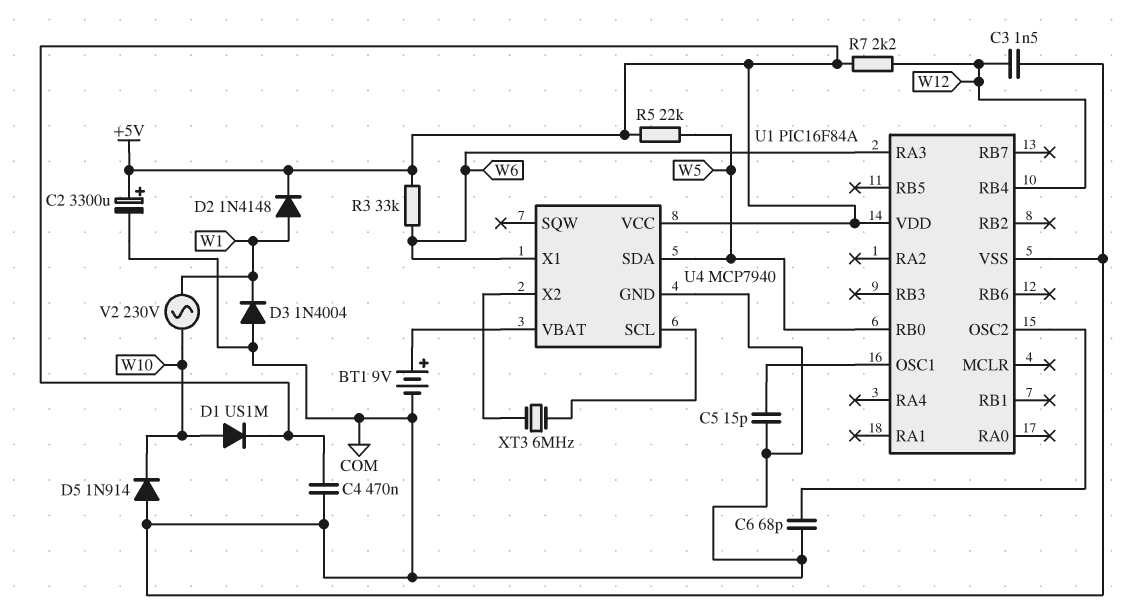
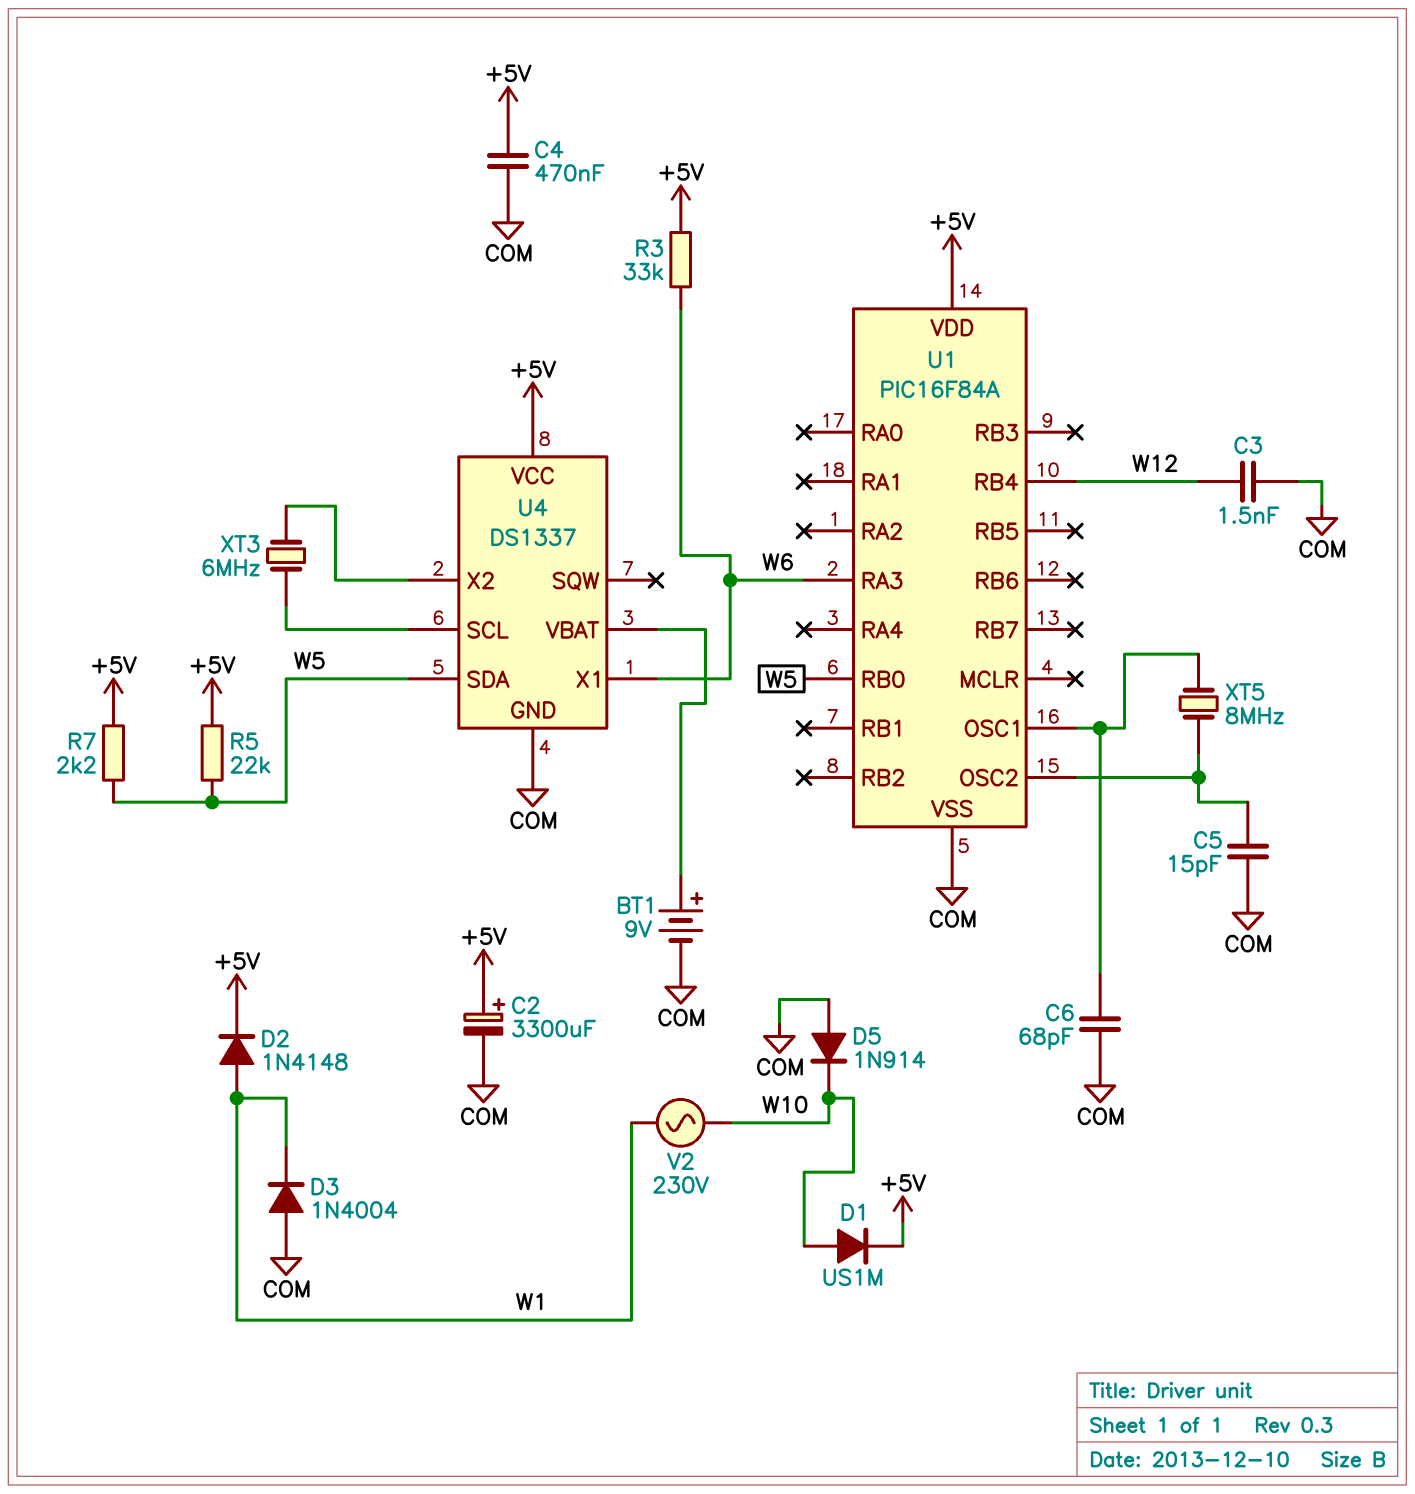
C5: 15pF (COM, U1/OSC1) -> 15pF (COM, U1/OSC2)
C6: 68pF (COM, U1/OSC2) -> 68pF (COM, U1/OSC1)
R7: 2.2k (+5V, W12) -> 2.2k (+5V, W5)
U4: MCP7940 -> DS1337
XT5: none -> 8MHz (U1/OSC1, U1/OSC2)

